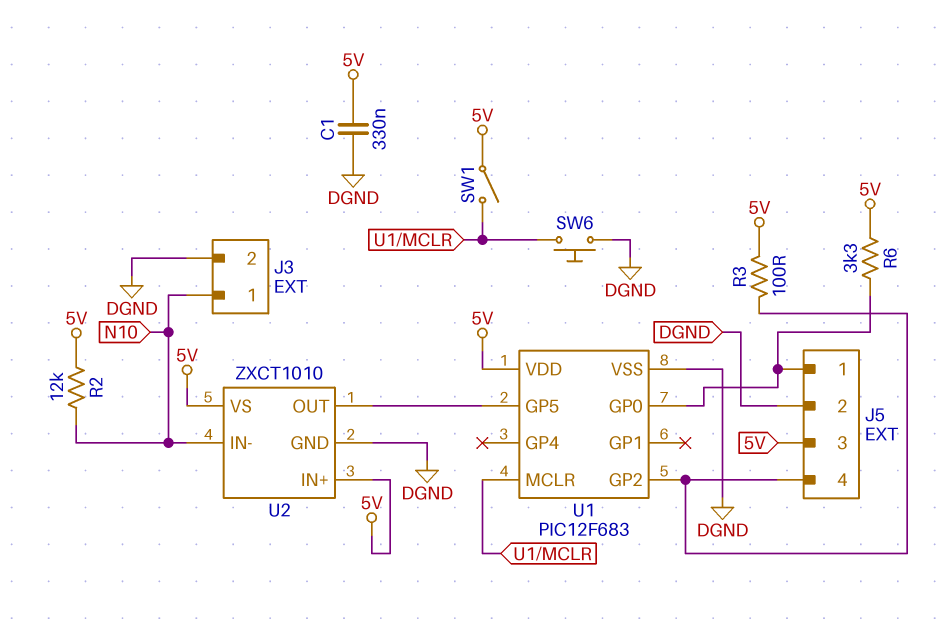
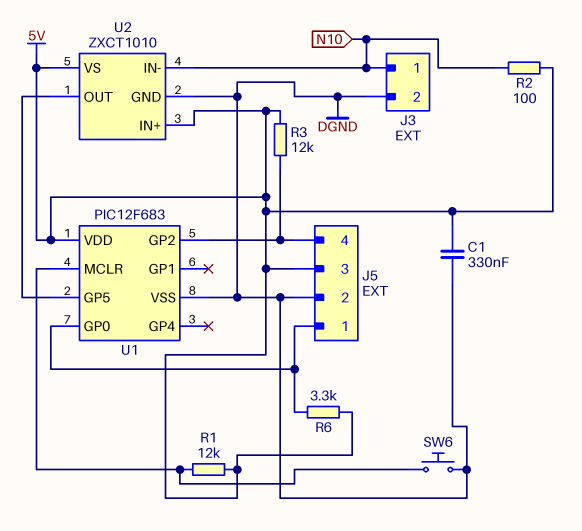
R1: none -> 12k (5V, U1/MCLR)
R2: 12k (5V, N10) -> 100 (5V, N10)
R3: 100 (5V, J5/4) -> 12k (5V, J5/4)
SW1: switch (5V, U1/MCLR) -> none

